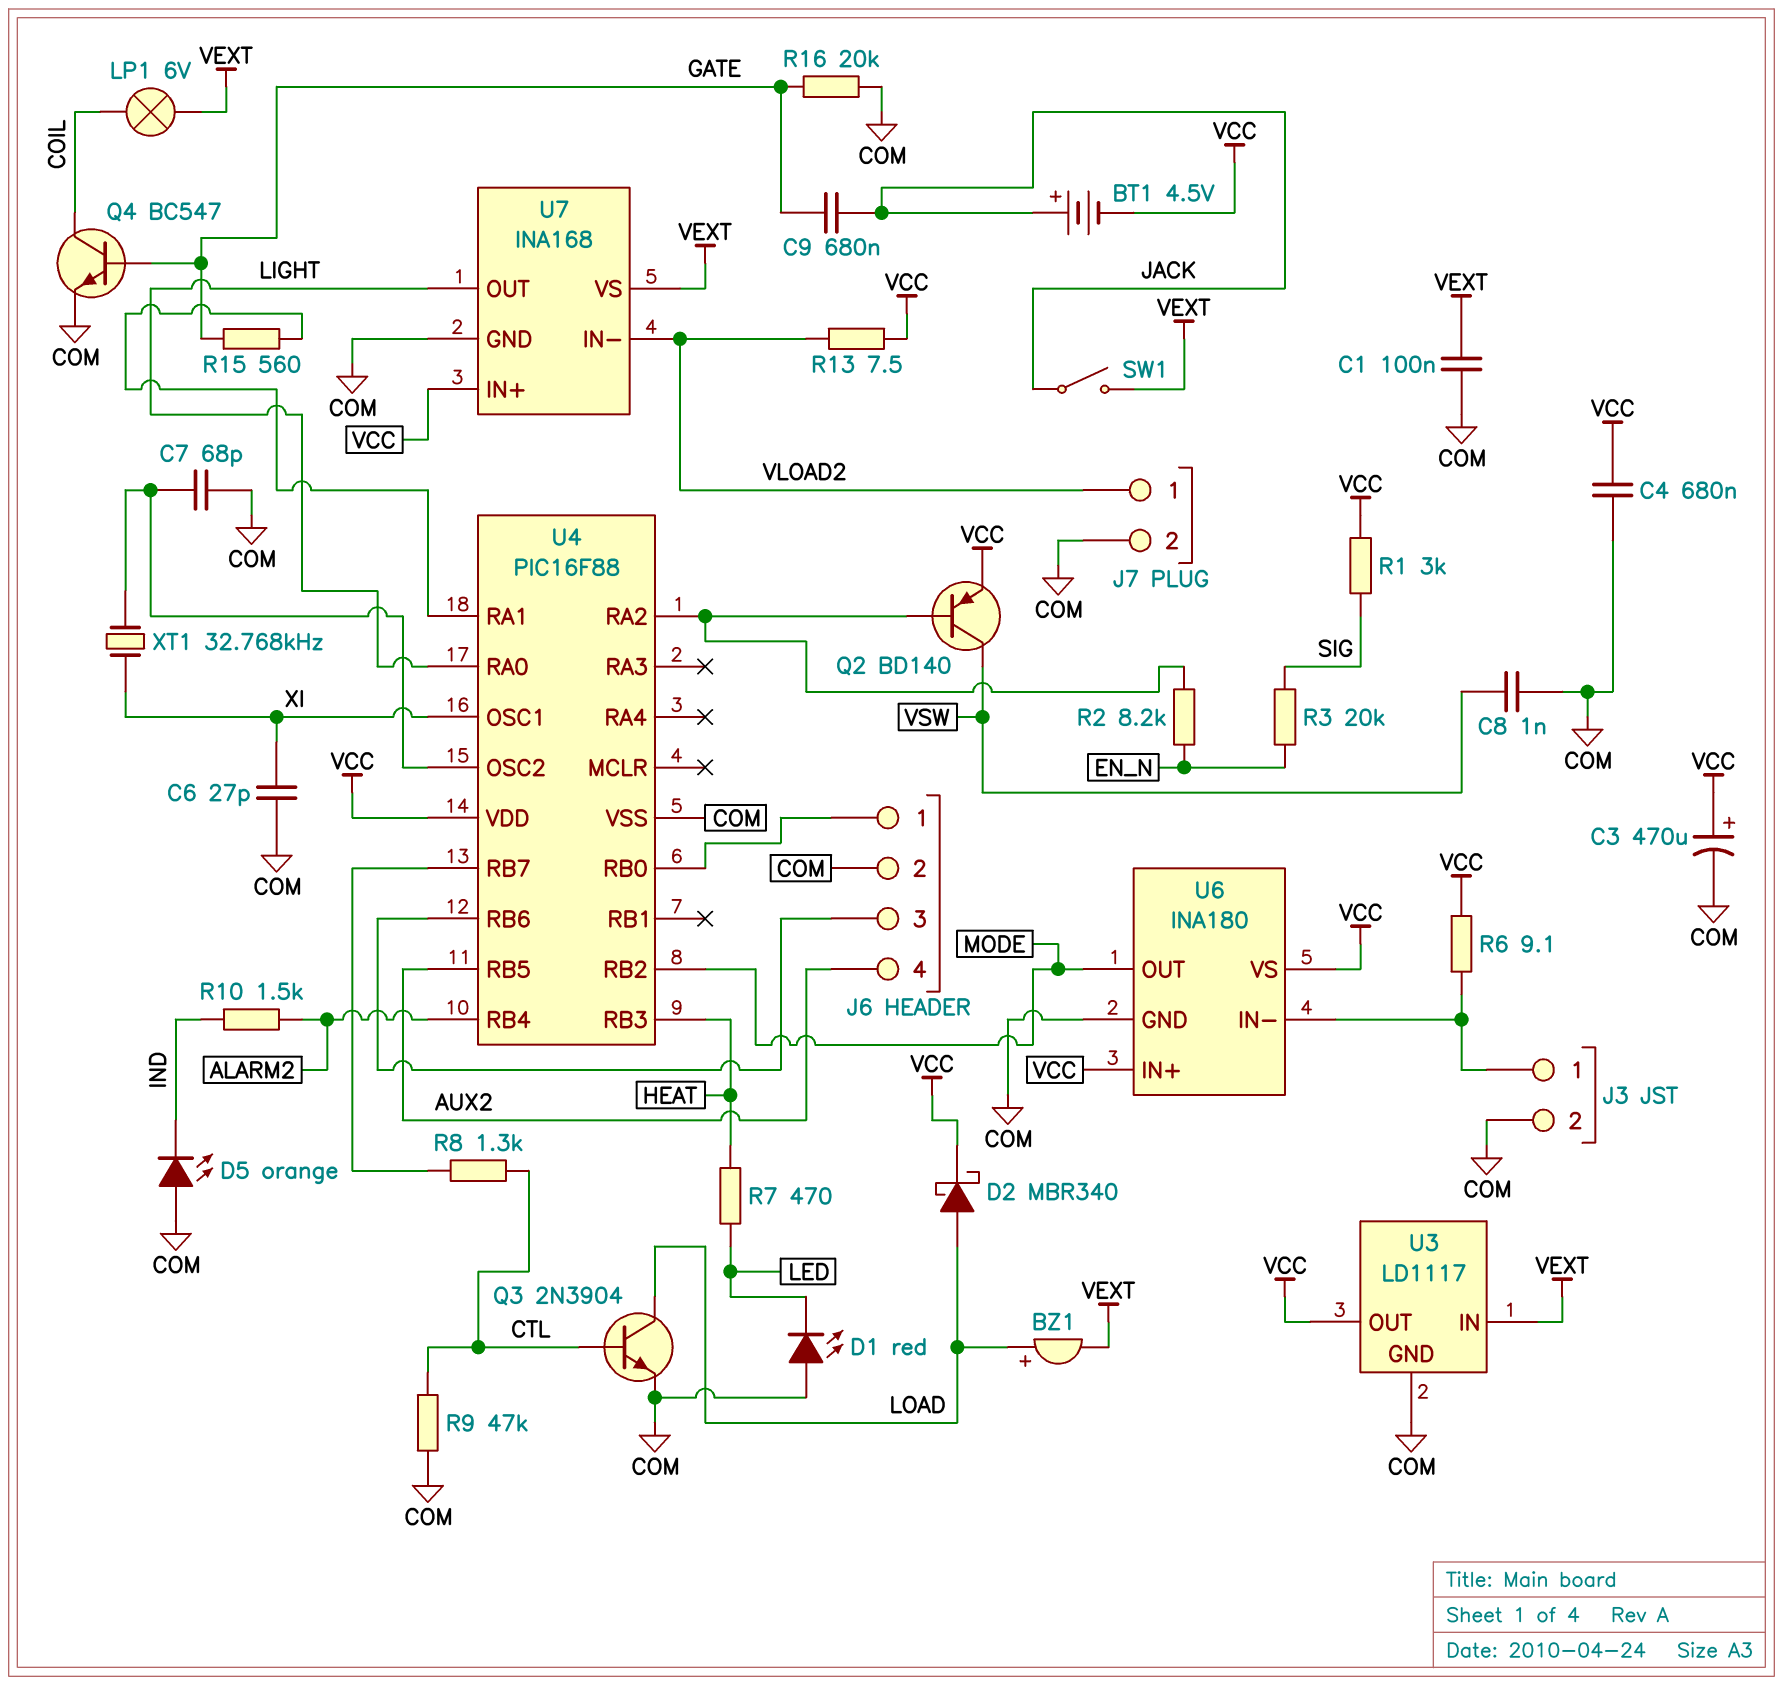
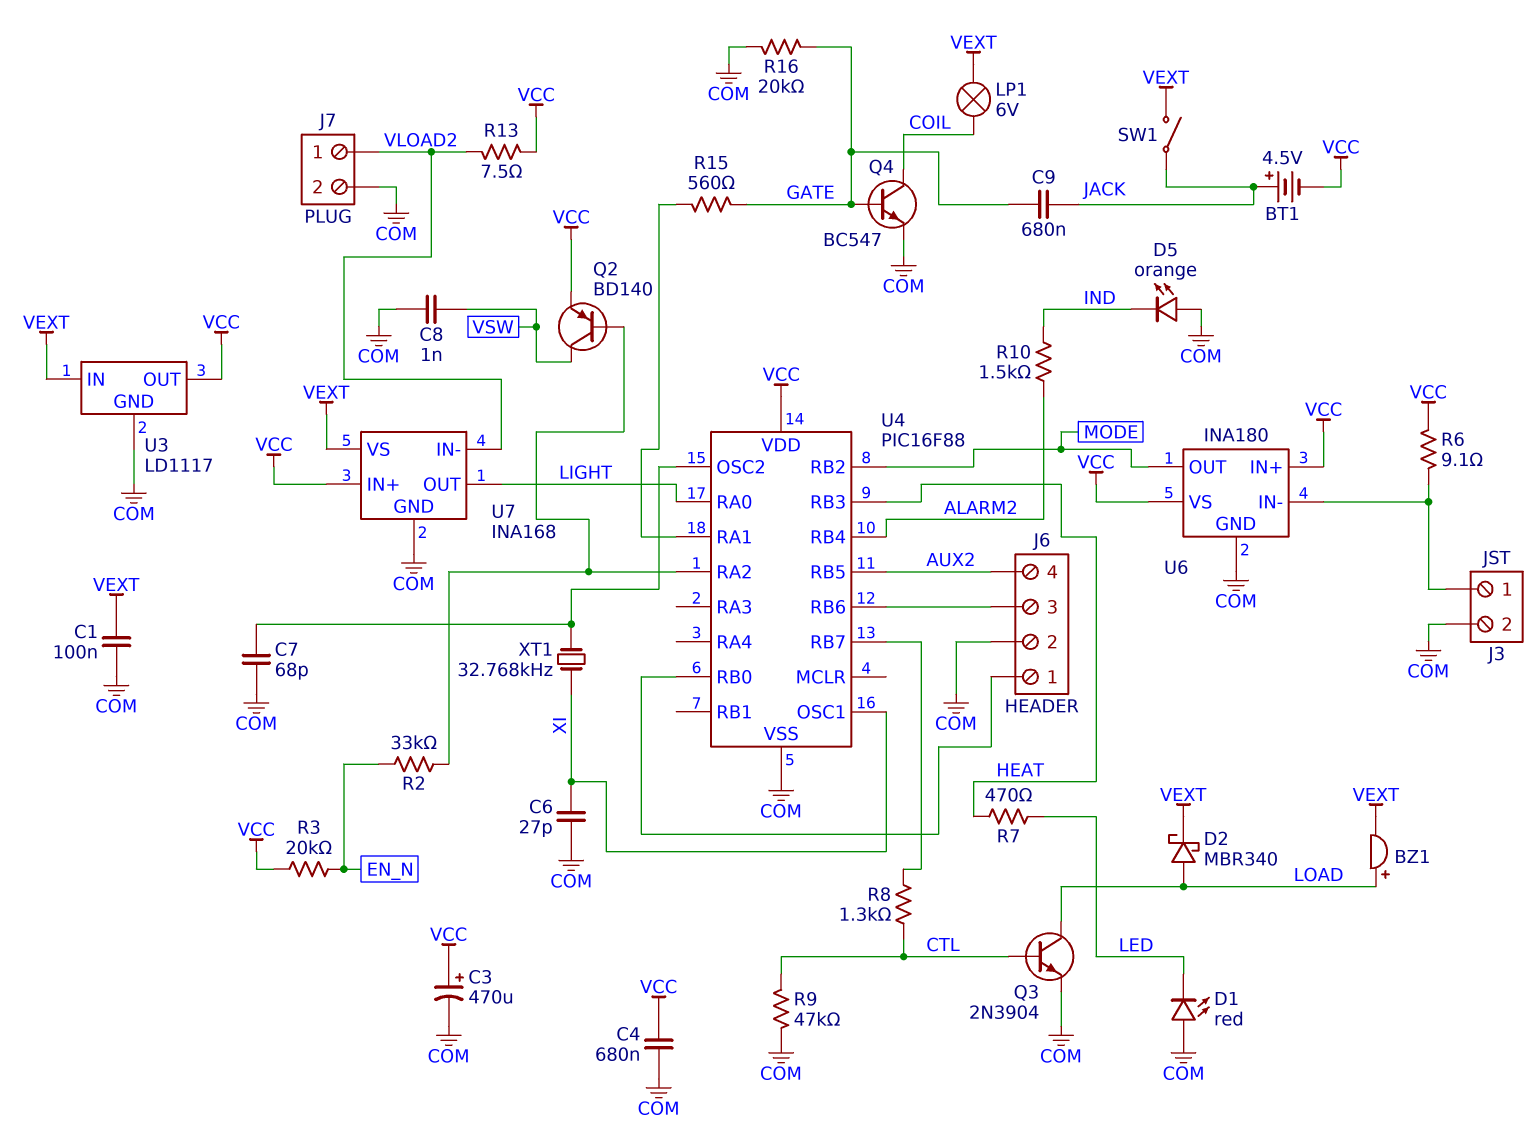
D2: schottky MBR340 (A LOAD, K VCC) -> schottky MBR340 (A LOAD, K VEXT)
R1: 3k (SIG, VCC) -> none
R2: 8.2k (EN_N, U4/RA2) -> 33k (EN_N, U4/RA2)
R3: 20k (EN_N, SIG) -> 20k (EN_N, VCC)

